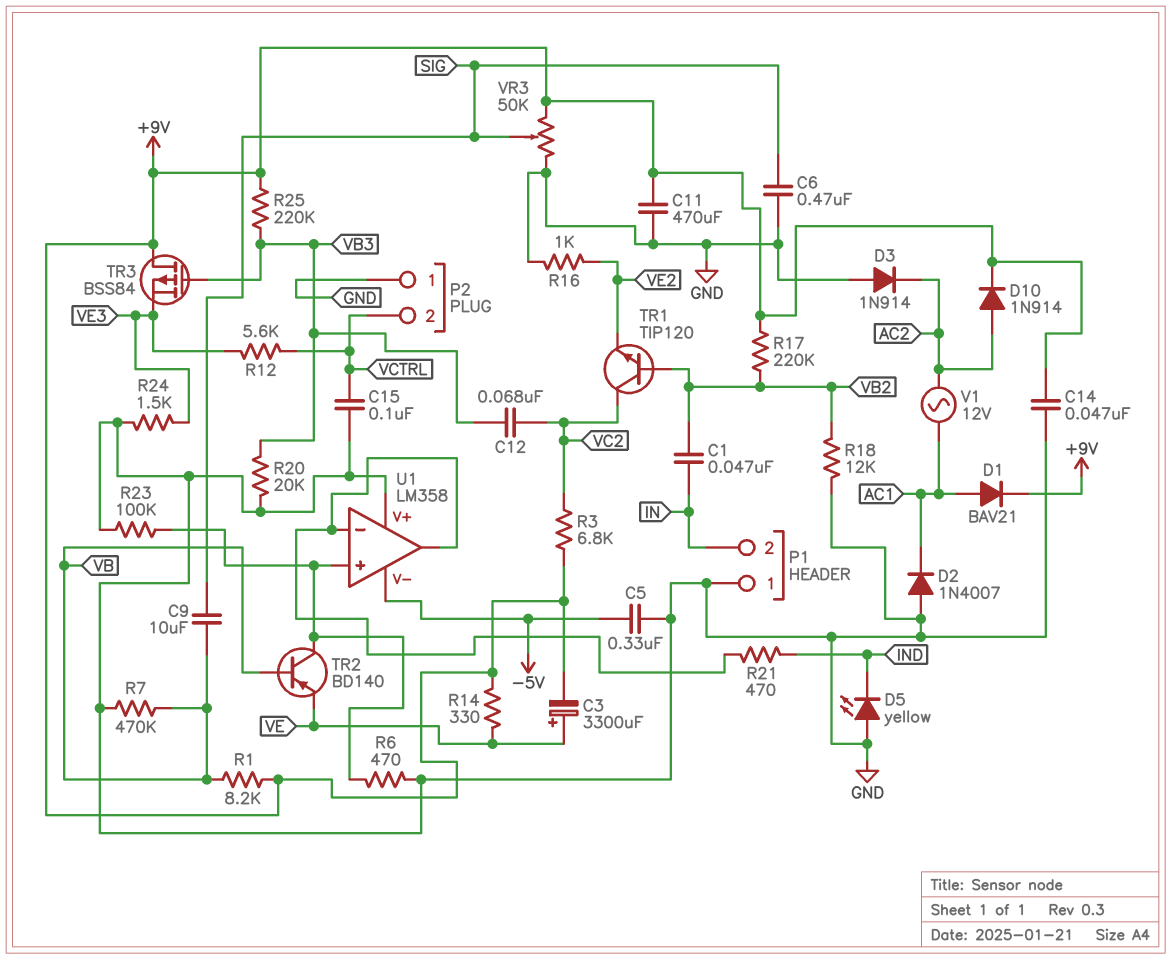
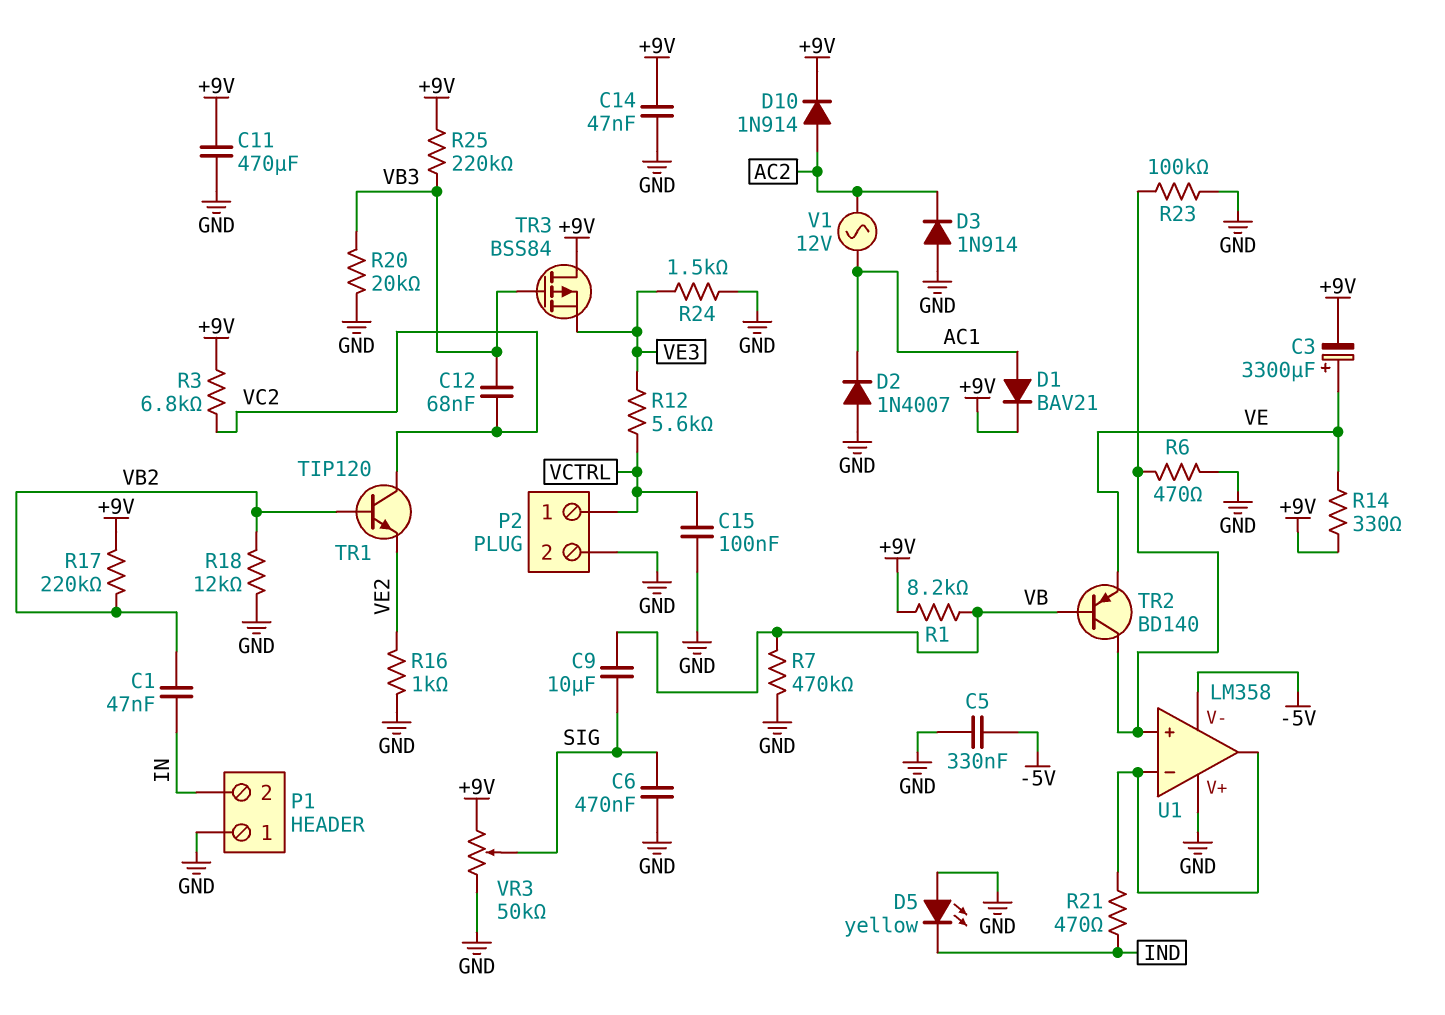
P2 pin 1: GND -> VCTRL
P2 pin 2: VCTRL -> GND

